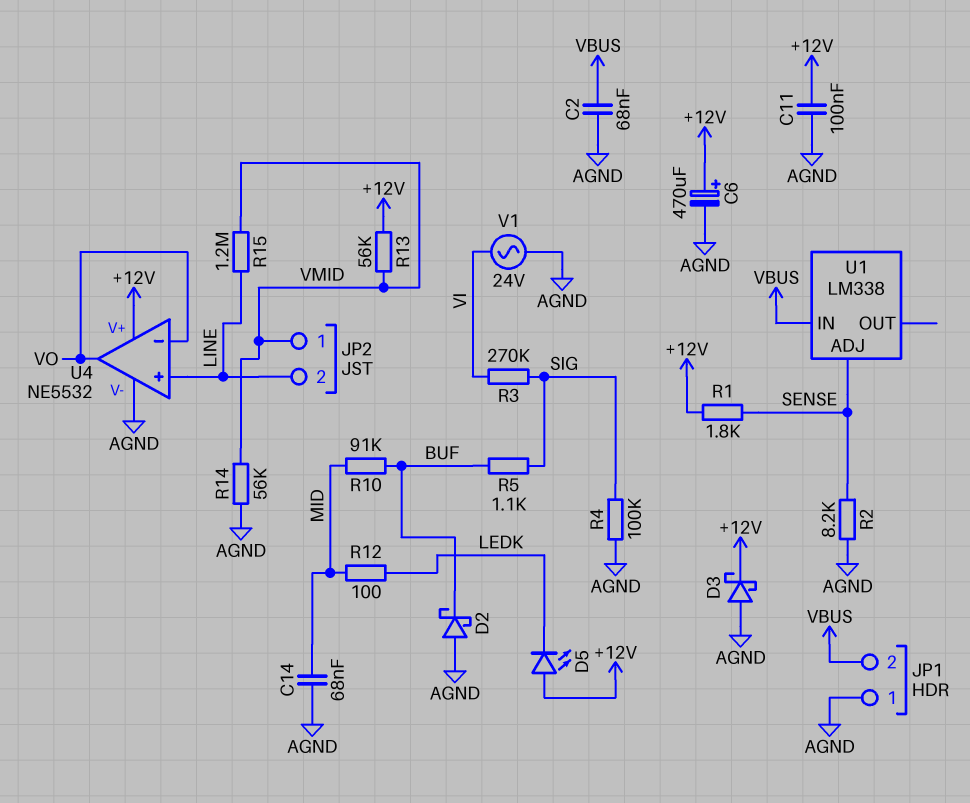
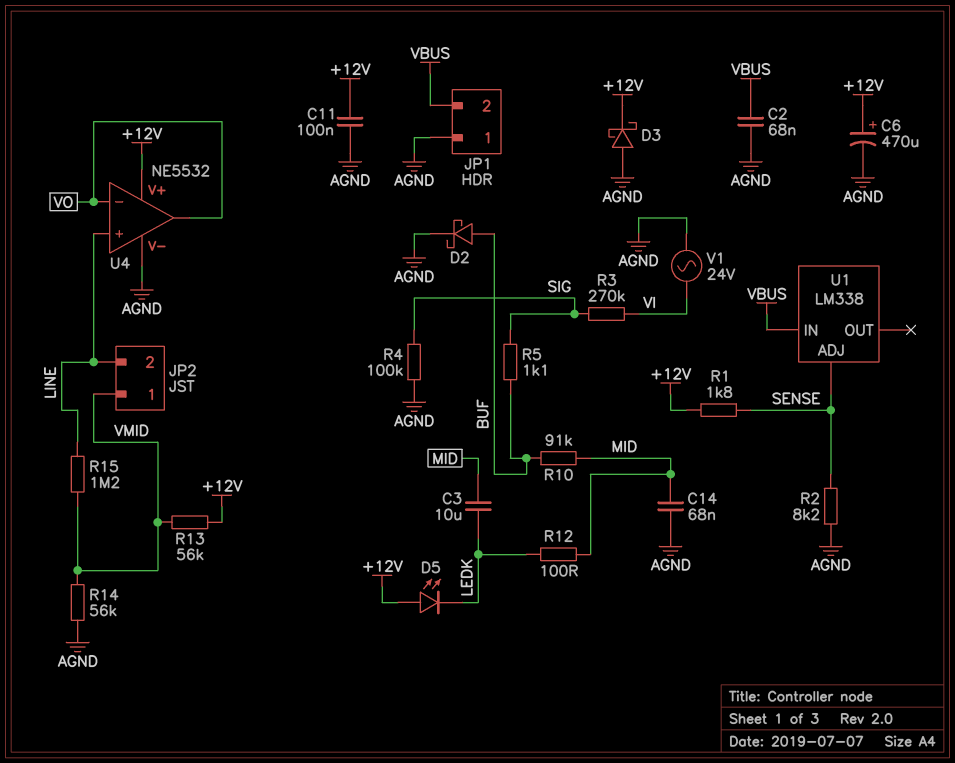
C3: none -> 10uF (LEDK, MID)
D2: schottky (A AGND, K BUF) -> schottky (A BUF, K AGND)

